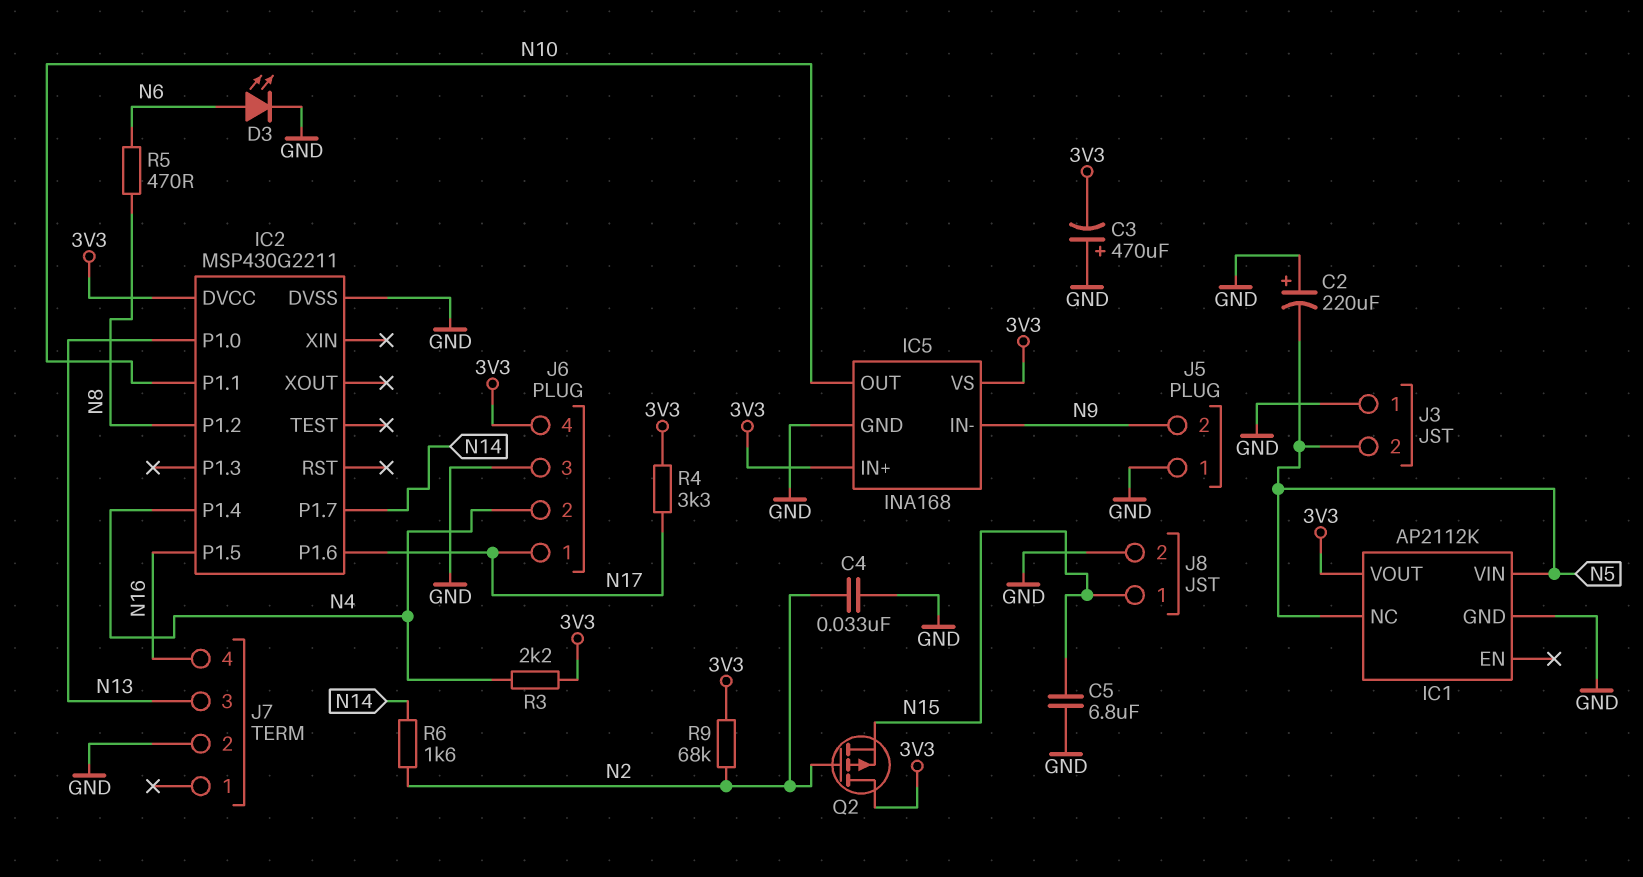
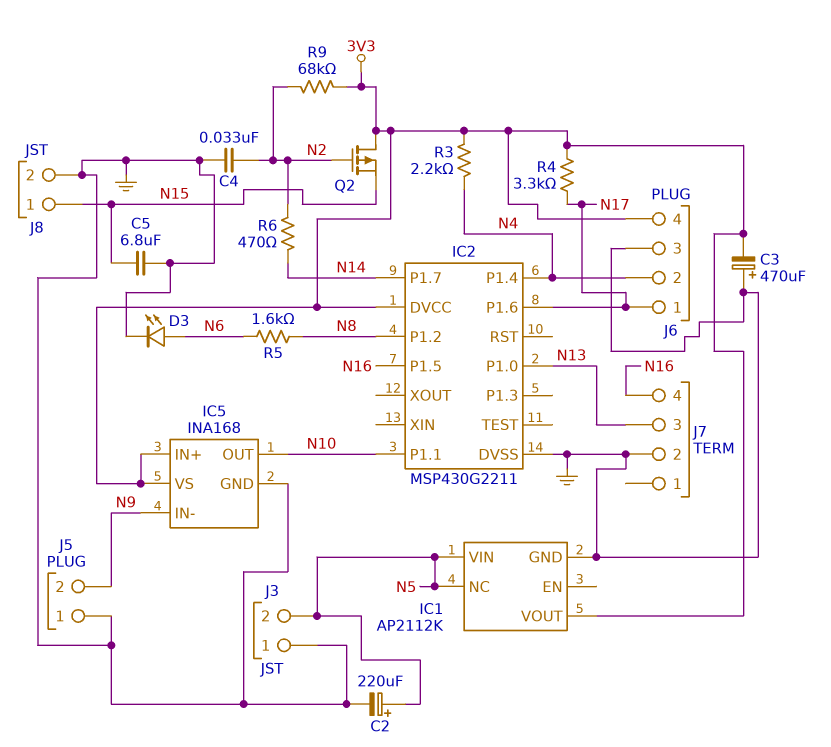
C2: 220uF (plus GND, minus N5) -> 220uF (plus N5, minus GND)
R5: 470 (N6, N8) -> 1.6k (N6, N8)
R6: 1.6k (N2, N14) -> 470 (N2, N14)

